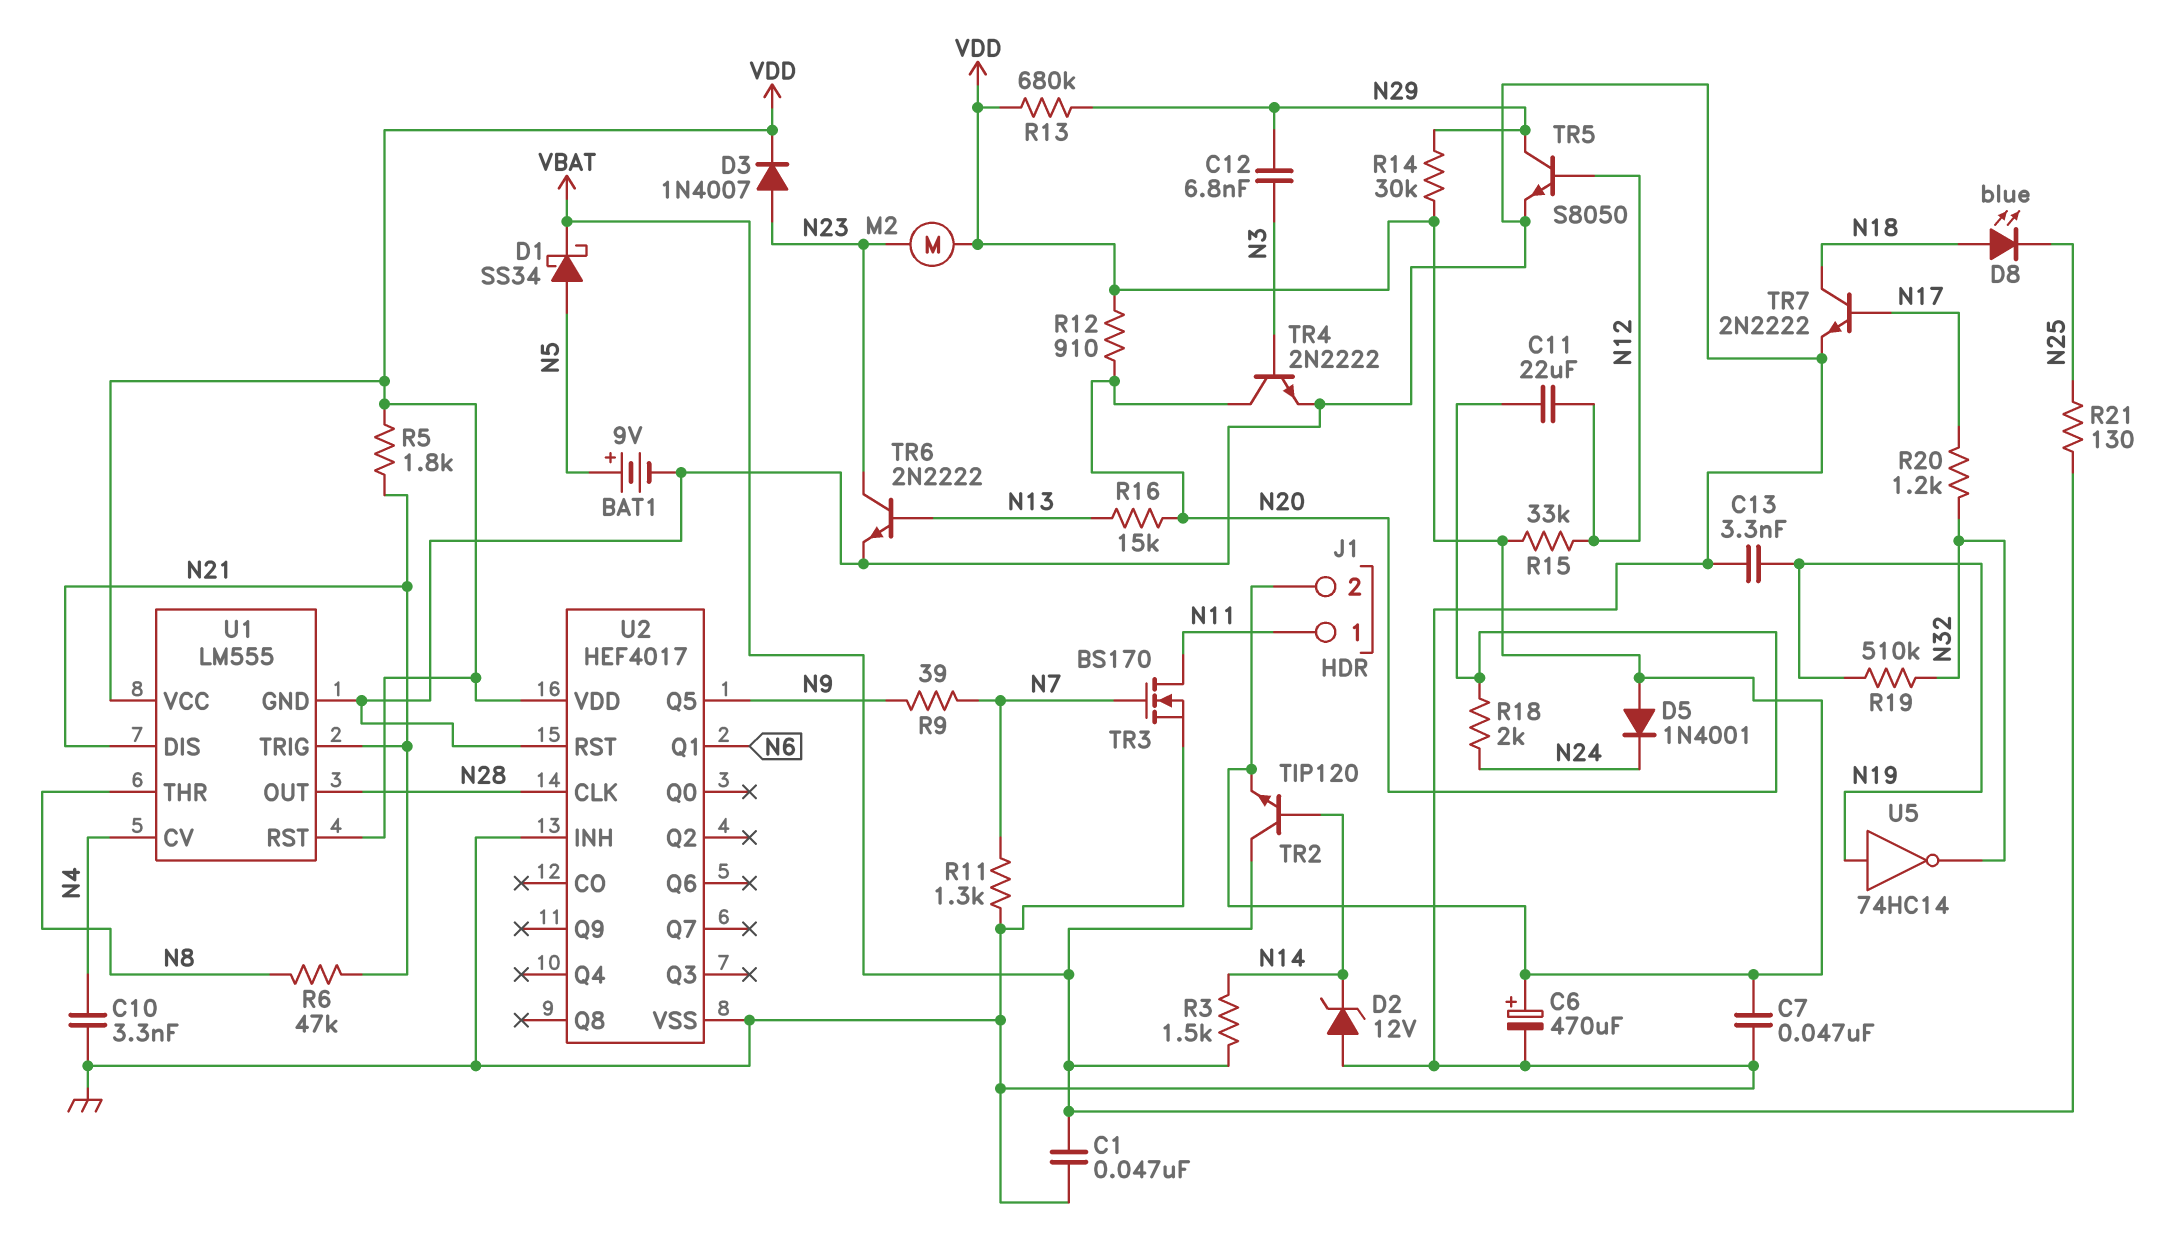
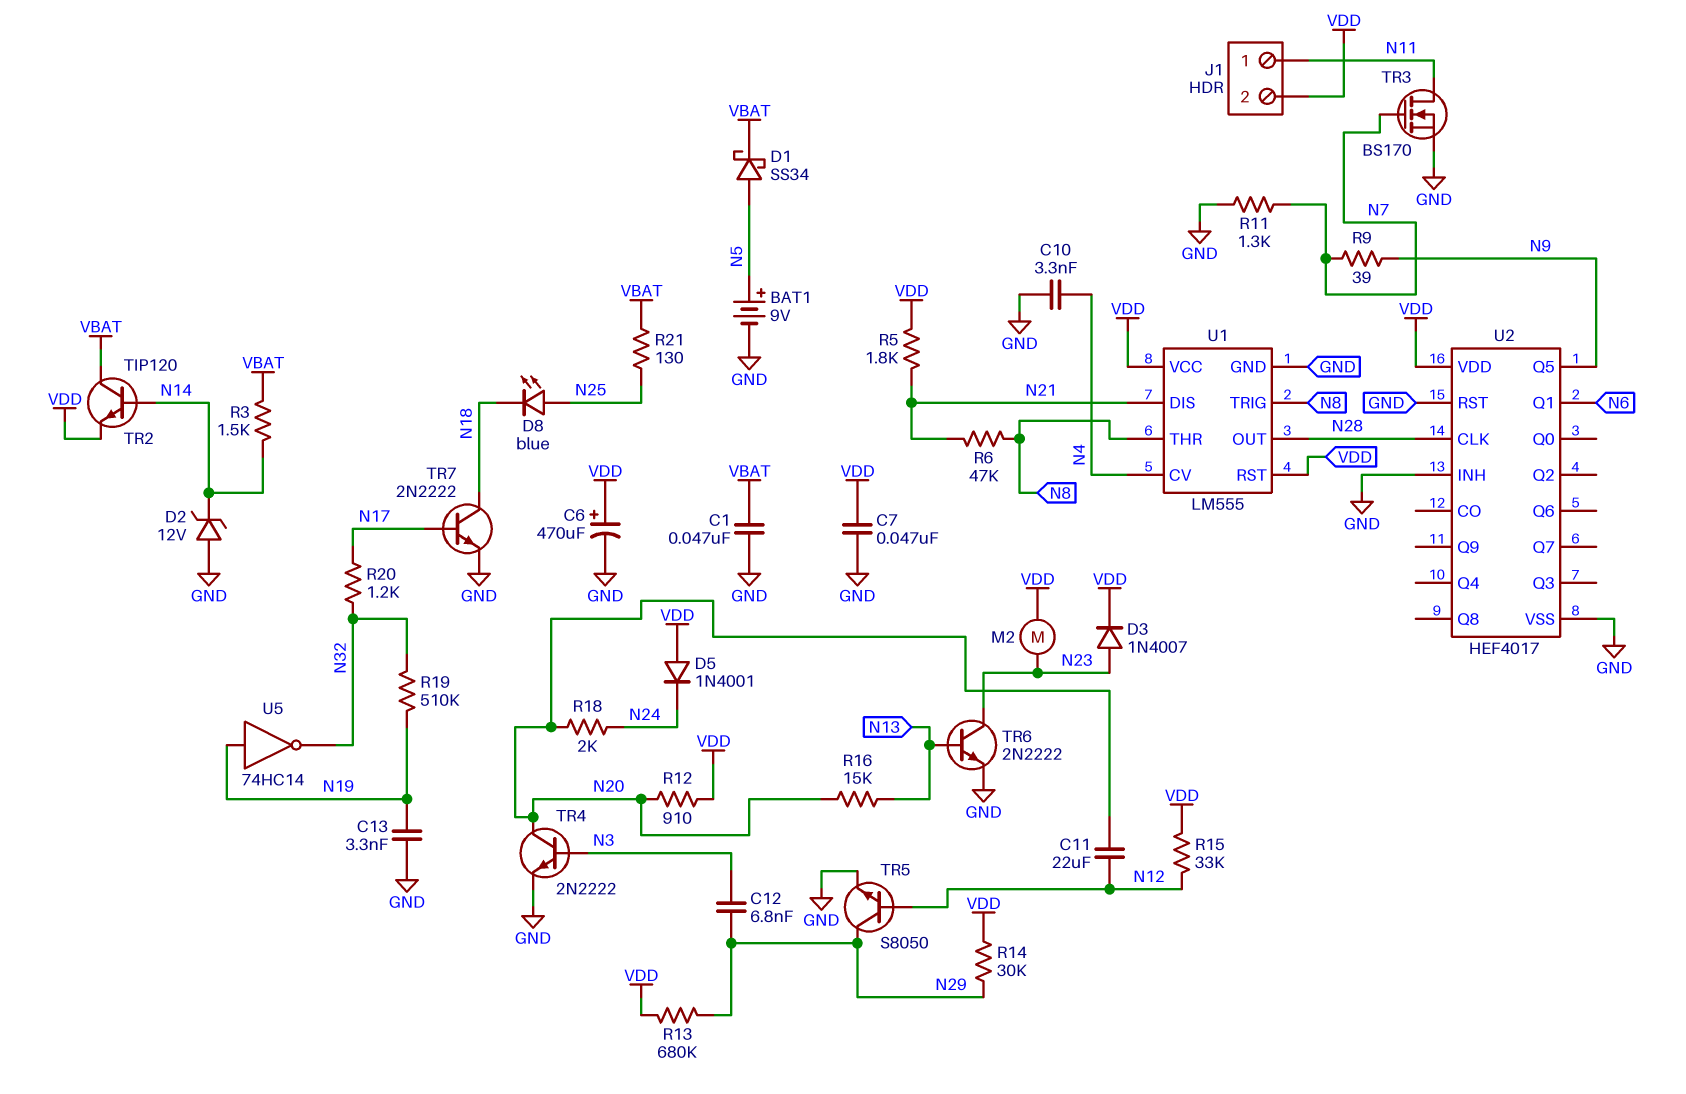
D8: LED blue (A N18, K N25) -> LED blue (A N25, K N18)
U1 pin TRIG: N21 -> N8

